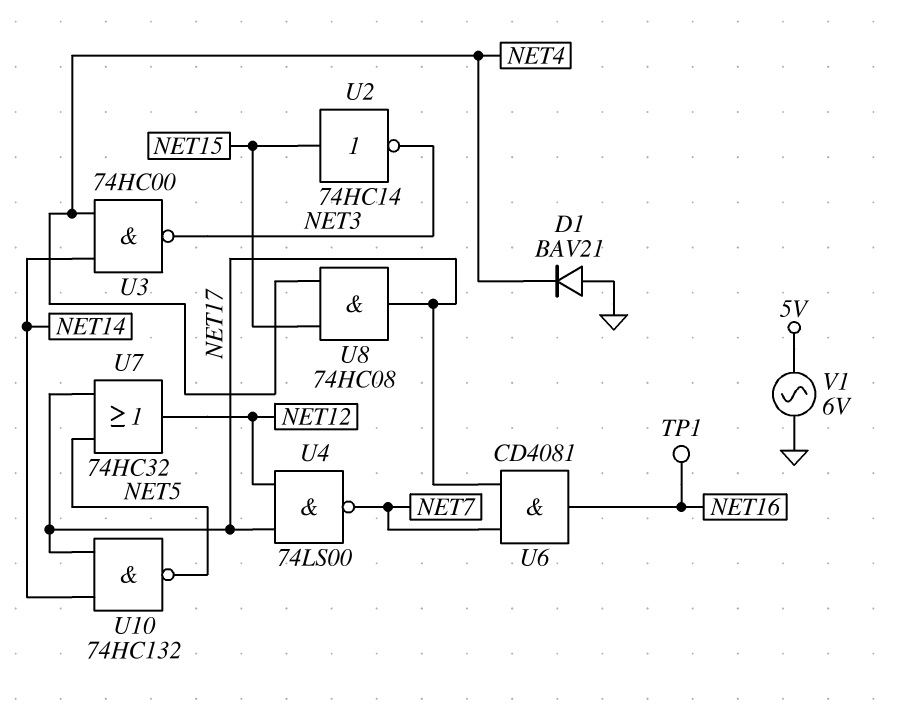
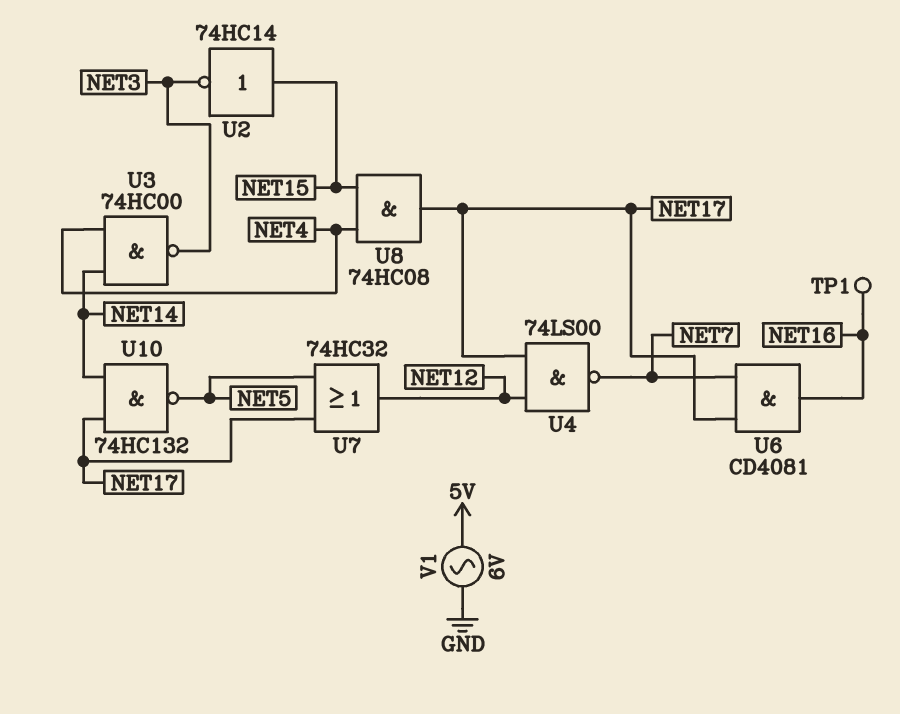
D1: diode BAV21 (A GND, K NET4) -> none

